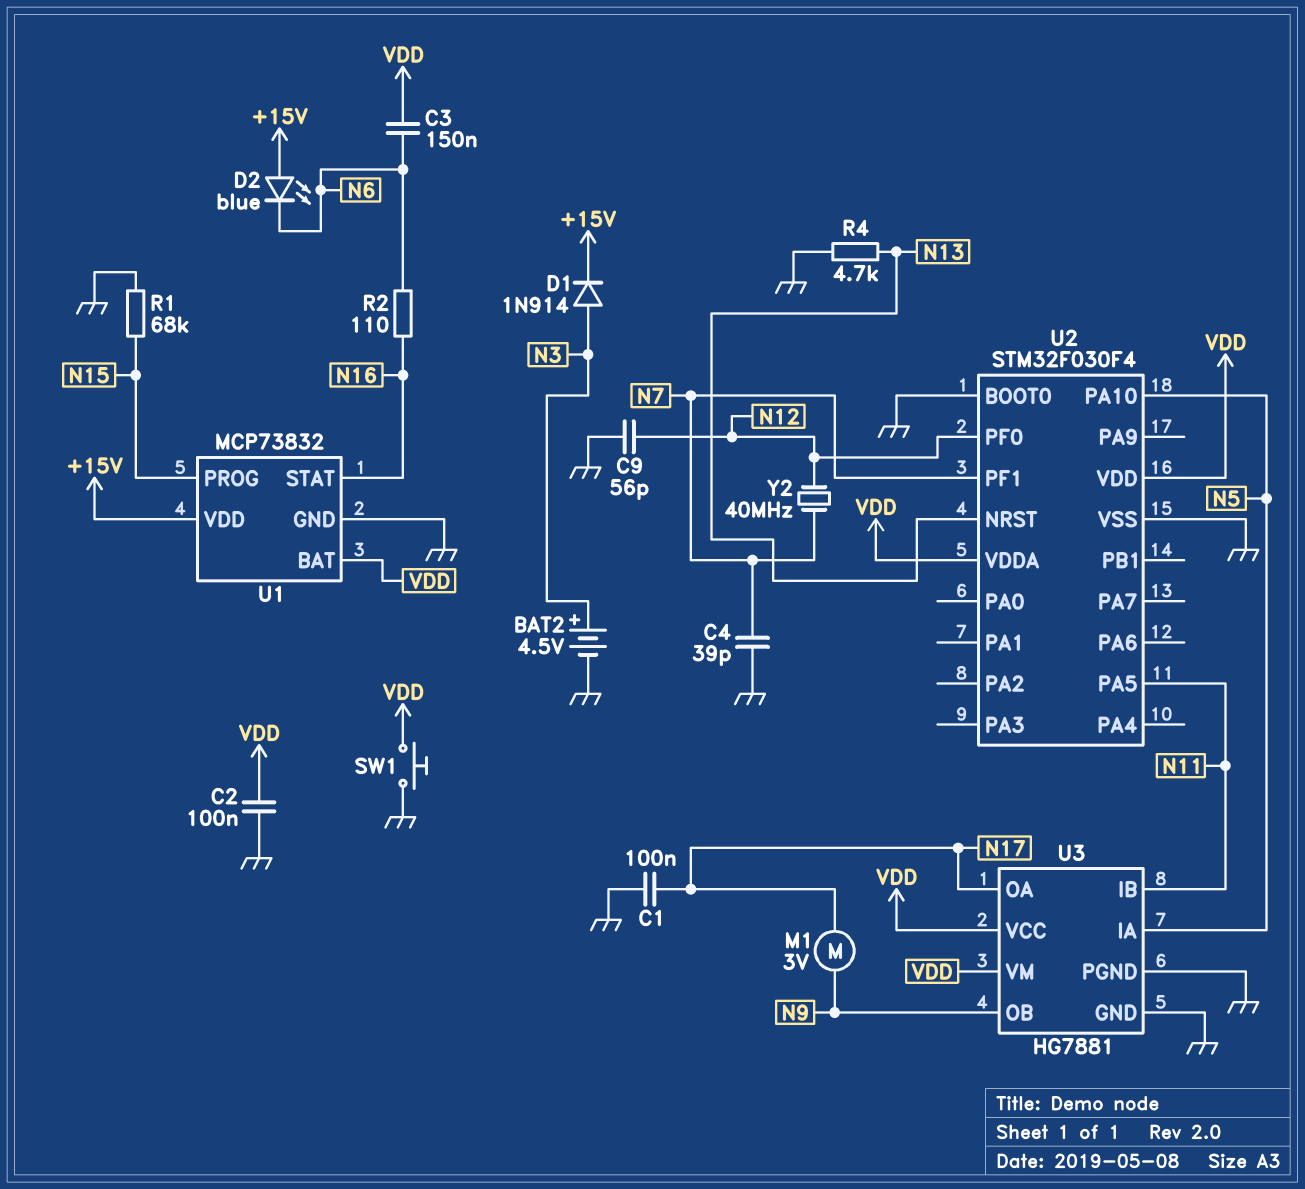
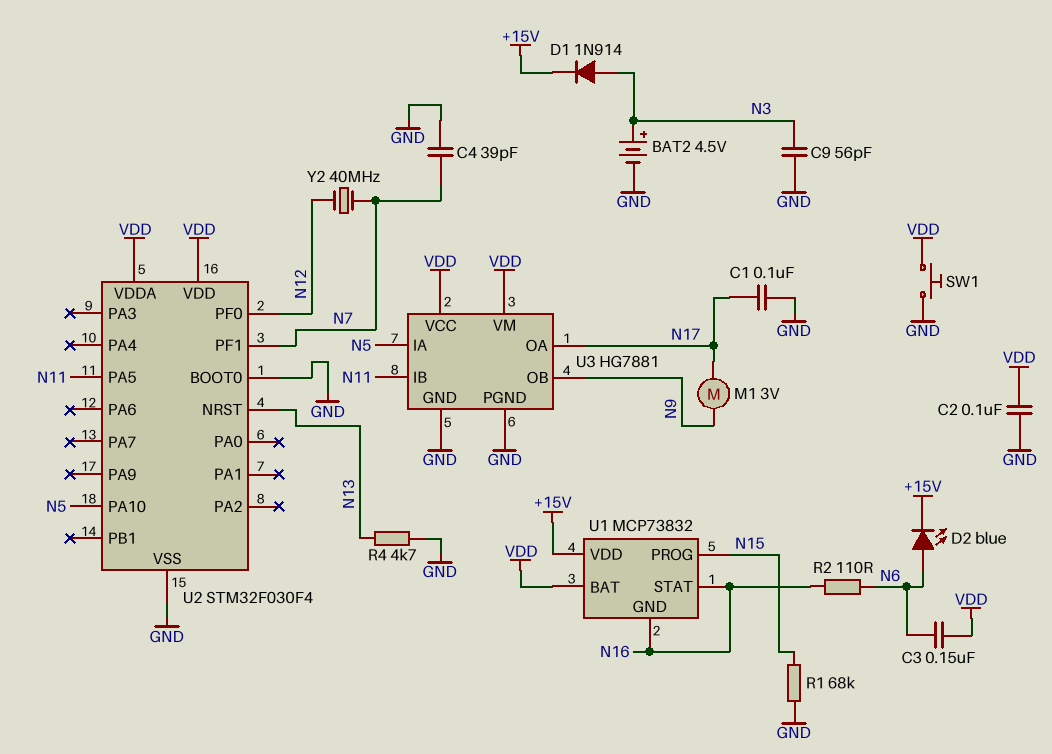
C9: 56pF (GND, N12) -> 56pF (GND, N3)
D2: LED blue (A +15V, K N6) -> LED blue (A N6, K +15V)
U1 pin GND: GND -> N16

